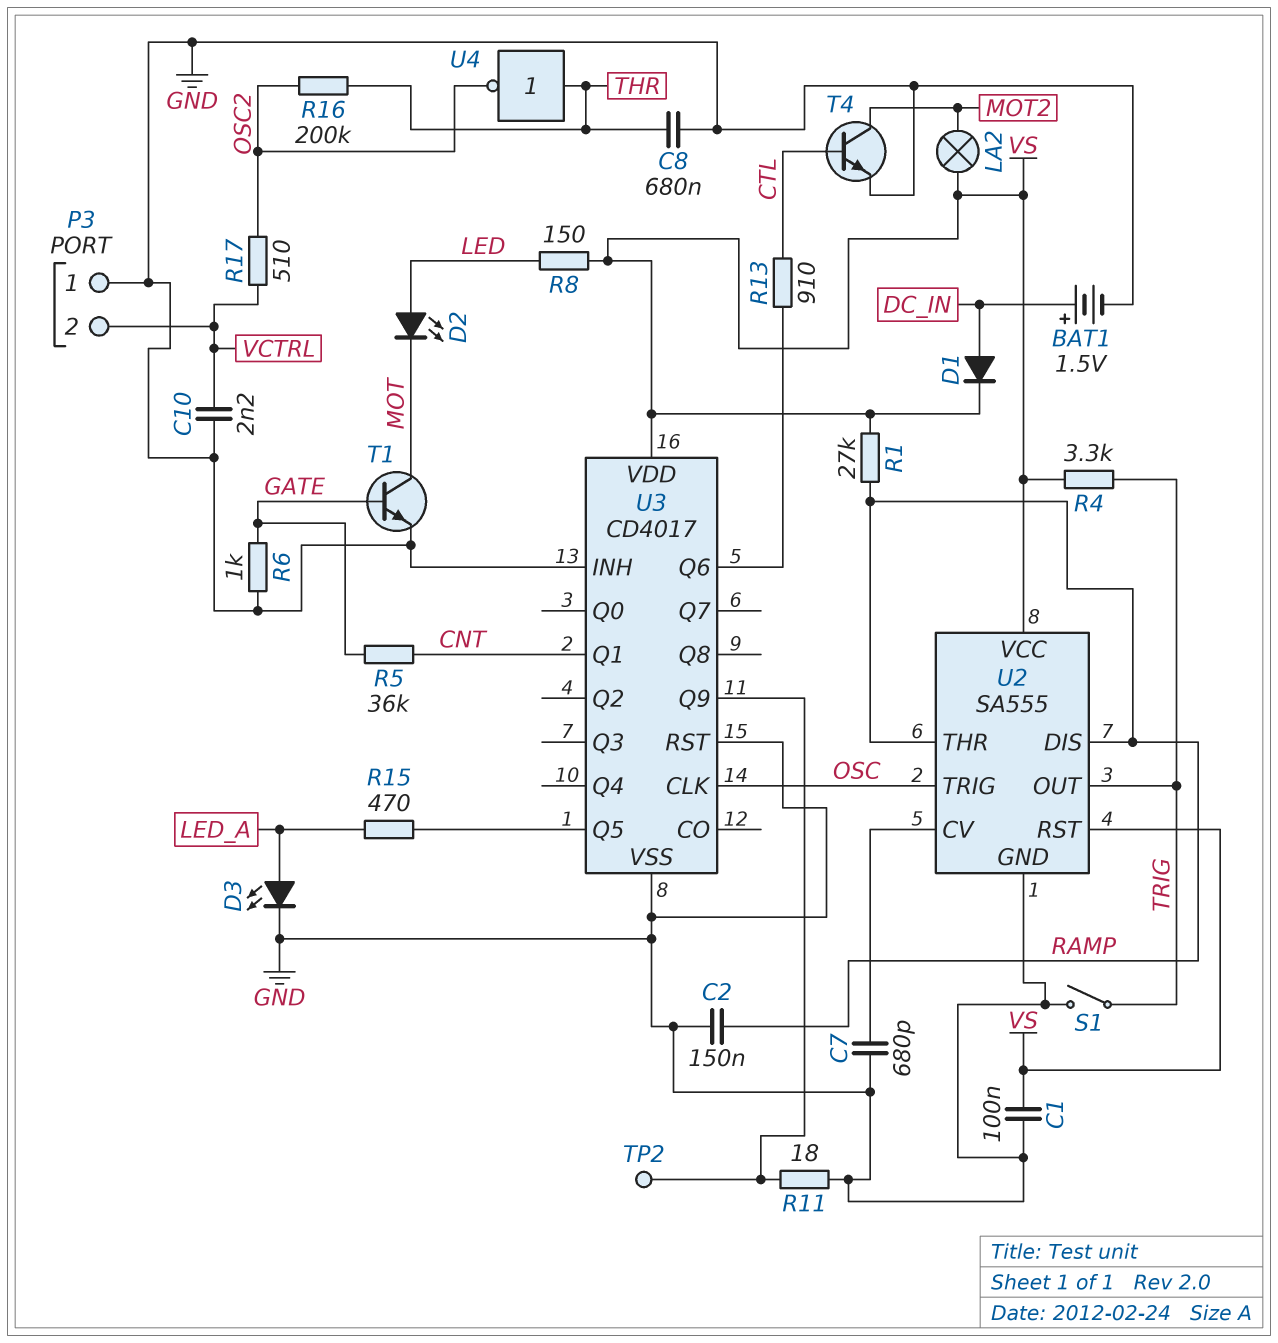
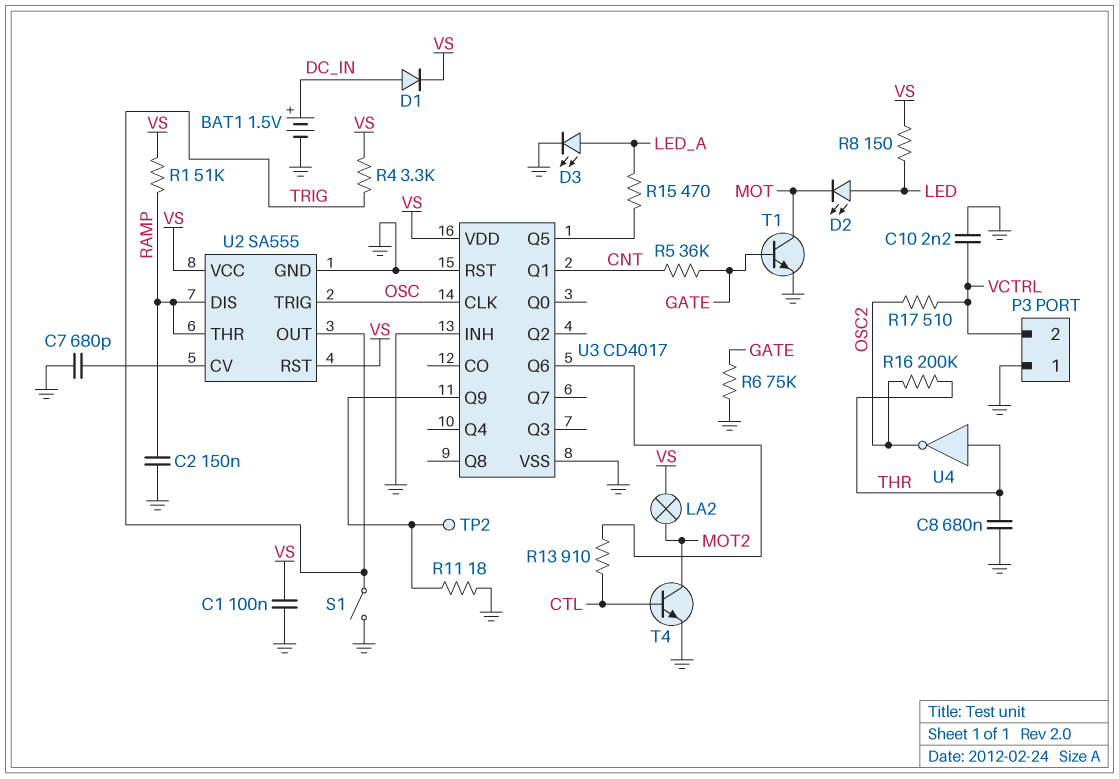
R1: 27k (RAMP, VS) -> 51k (RAMP, VS)
R6: 1k (GATE, GND) -> 75k (GATE, GND)

